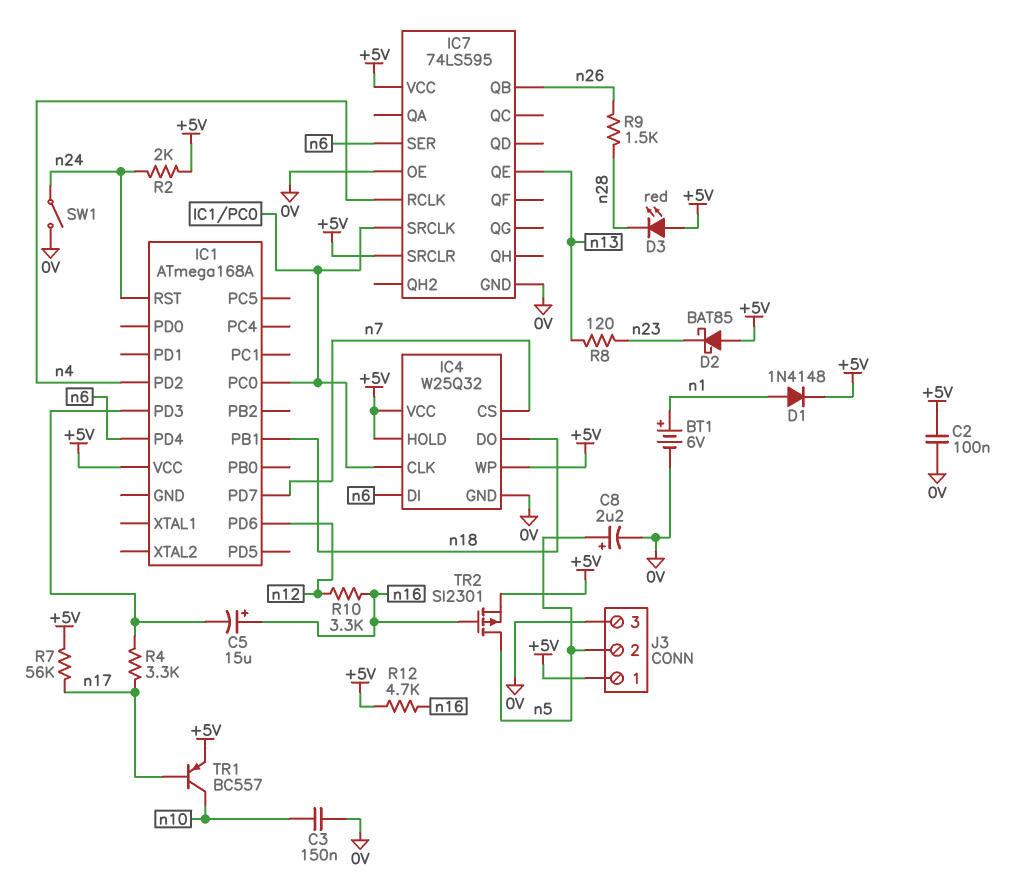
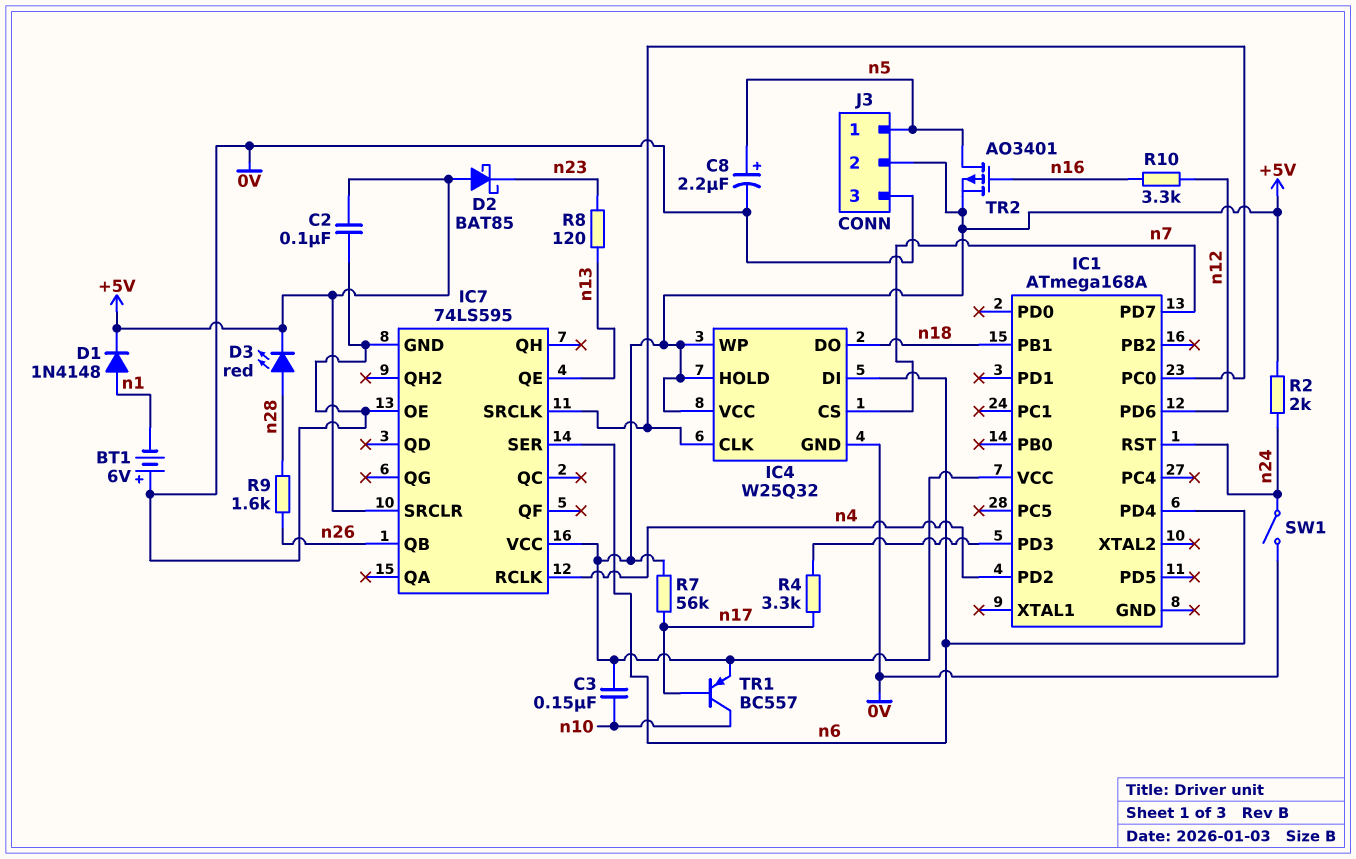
BT1: 6V (plus n1, minus 0V) -> 6V (plus 0V, minus n1)
C3: 150nF (0V, n10) -> 150nF (+5V, n10)
C5: 15uF (plus n16, minus IC1/PD3) -> none
D3: LED red (A +5V, K n28) -> LED red (A n28, K +5V)
J3 pin 1: +5V -> n5
J3 pin 2: n5 -> +5V
R9: 1.5k (n26, n28) -> 1.6k (n26, n28)
R12: 4.7k (+5V, n16) -> none
TR2: PMOS SI2301 (G n16, D n5, S +5V) -> PMOS AO3401 (G n16, D n5, S +5V)

